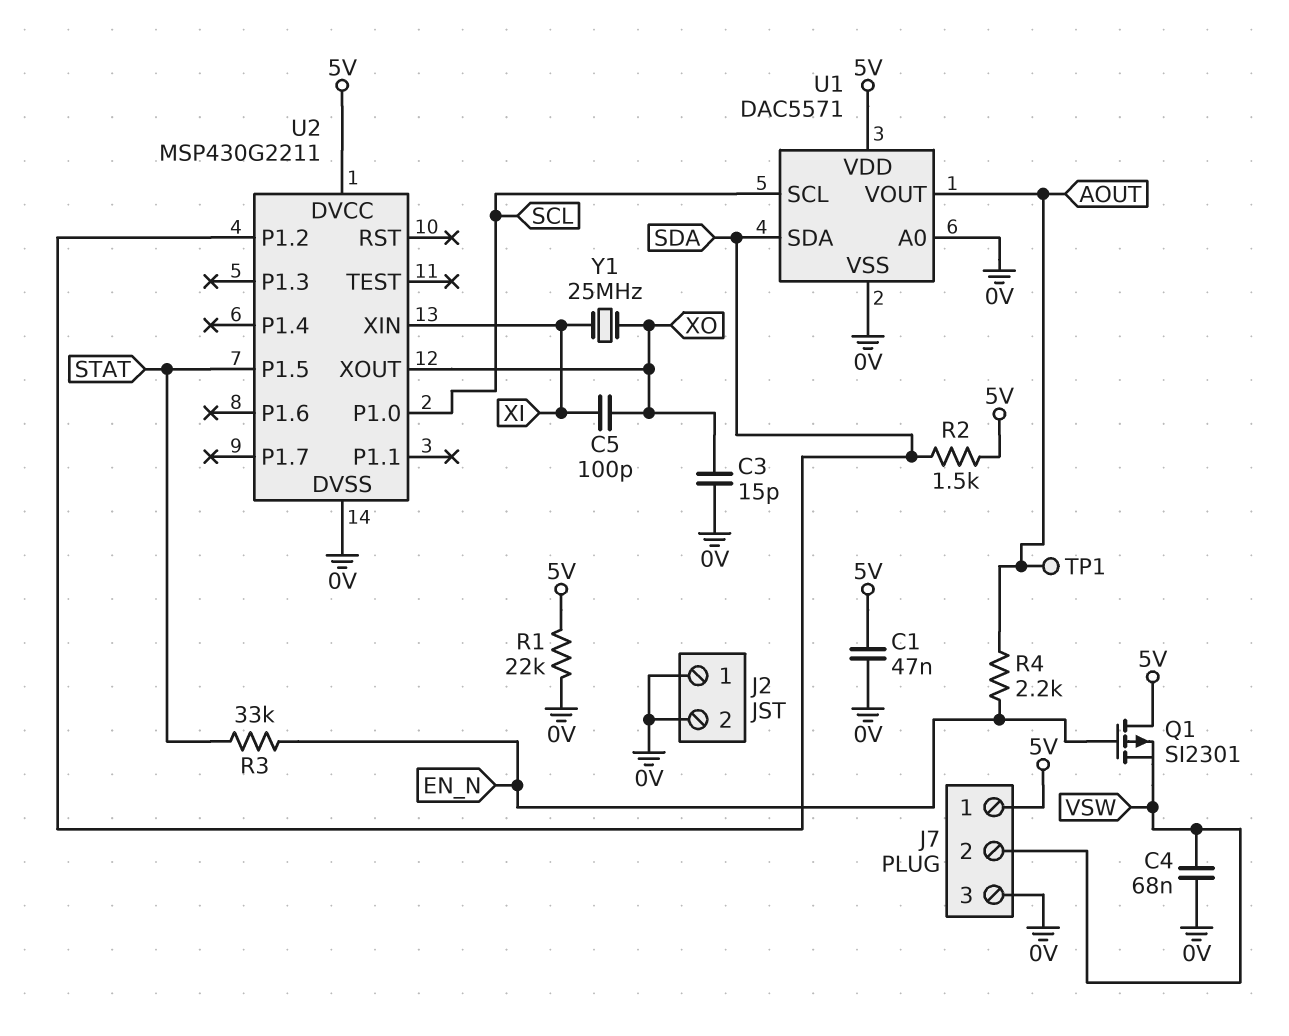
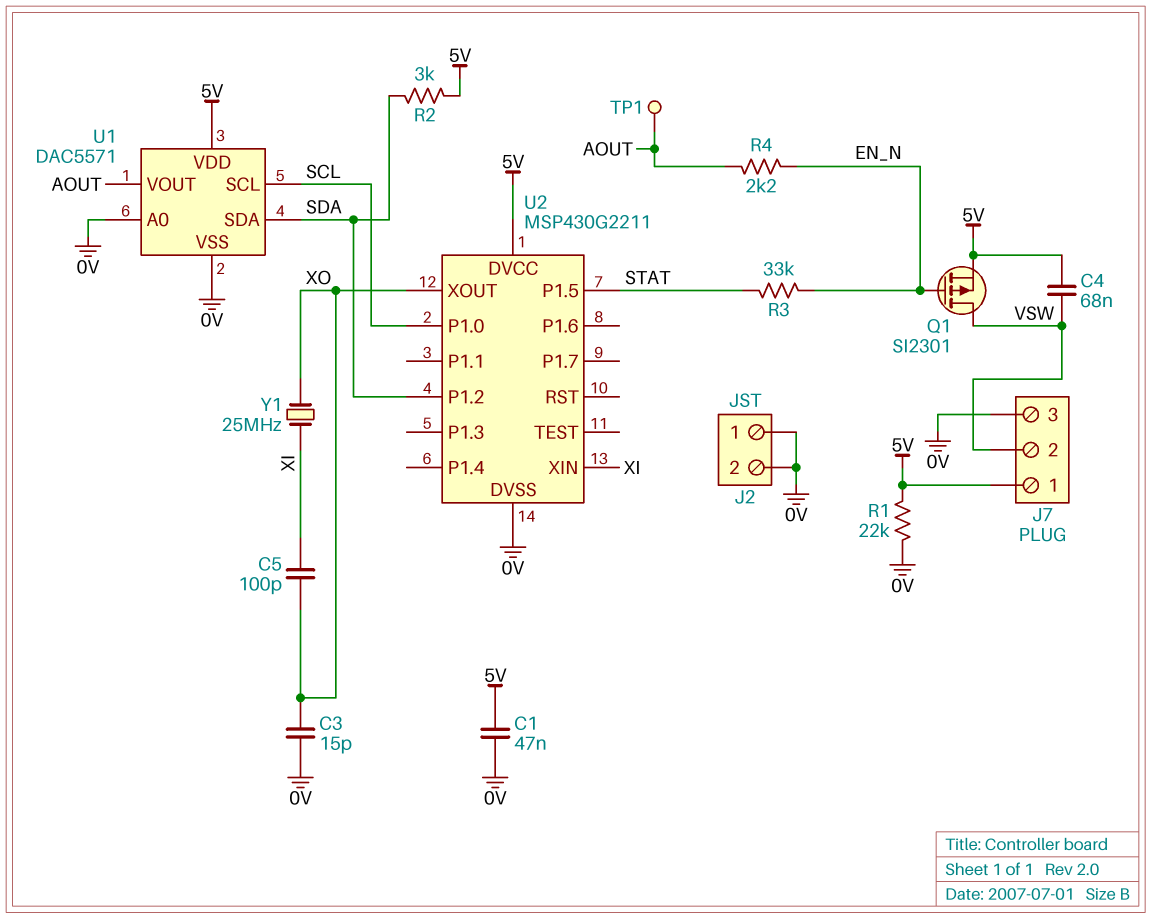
C4: 68nF (0V, VSW) -> 68nF (5V, VSW)
Q1: PMOS SI2301 (G EN_N, D 5V, S VSW) -> PMOS SI2301 (G EN_N, D VSW, S 5V)
R2: 1.5k (5V, SDA) -> 3k (5V, SDA)

